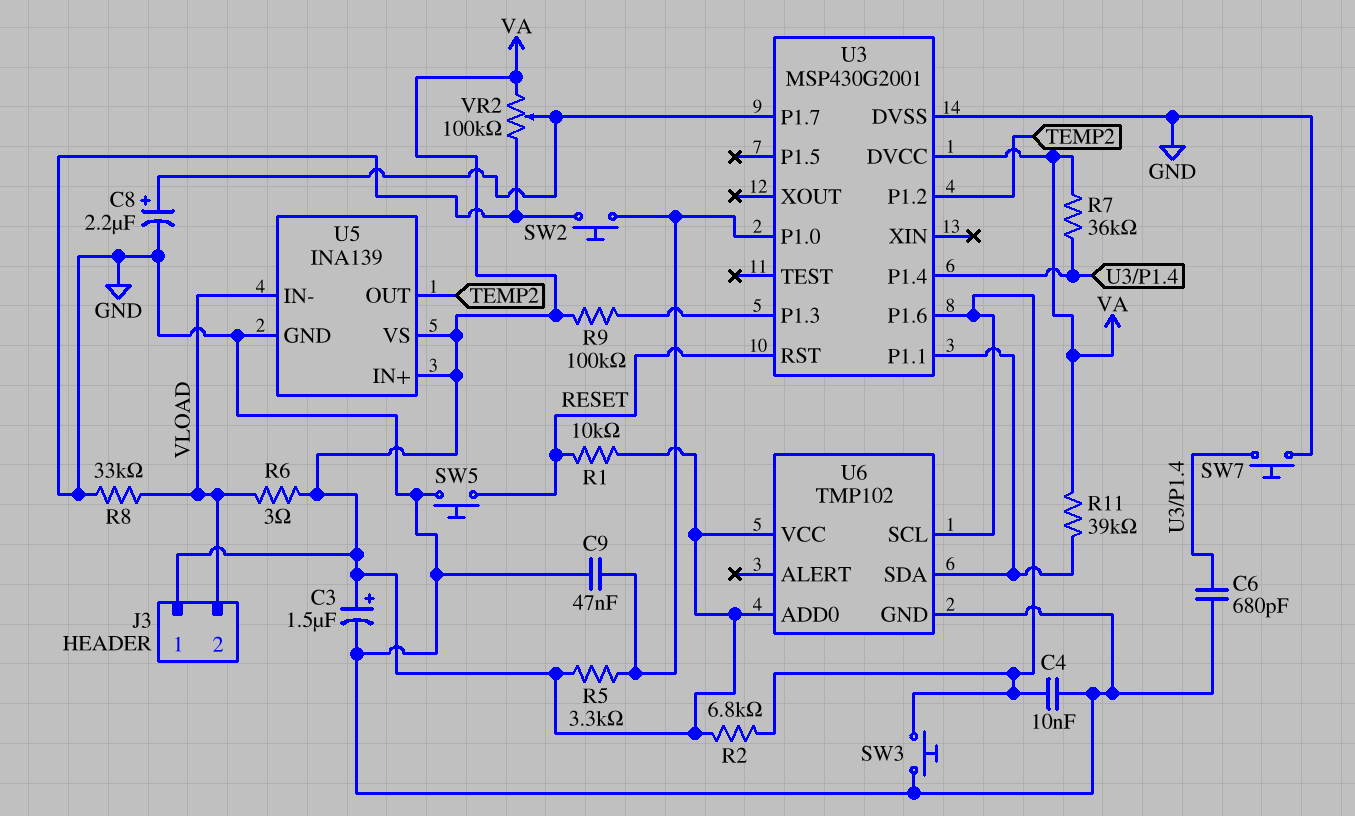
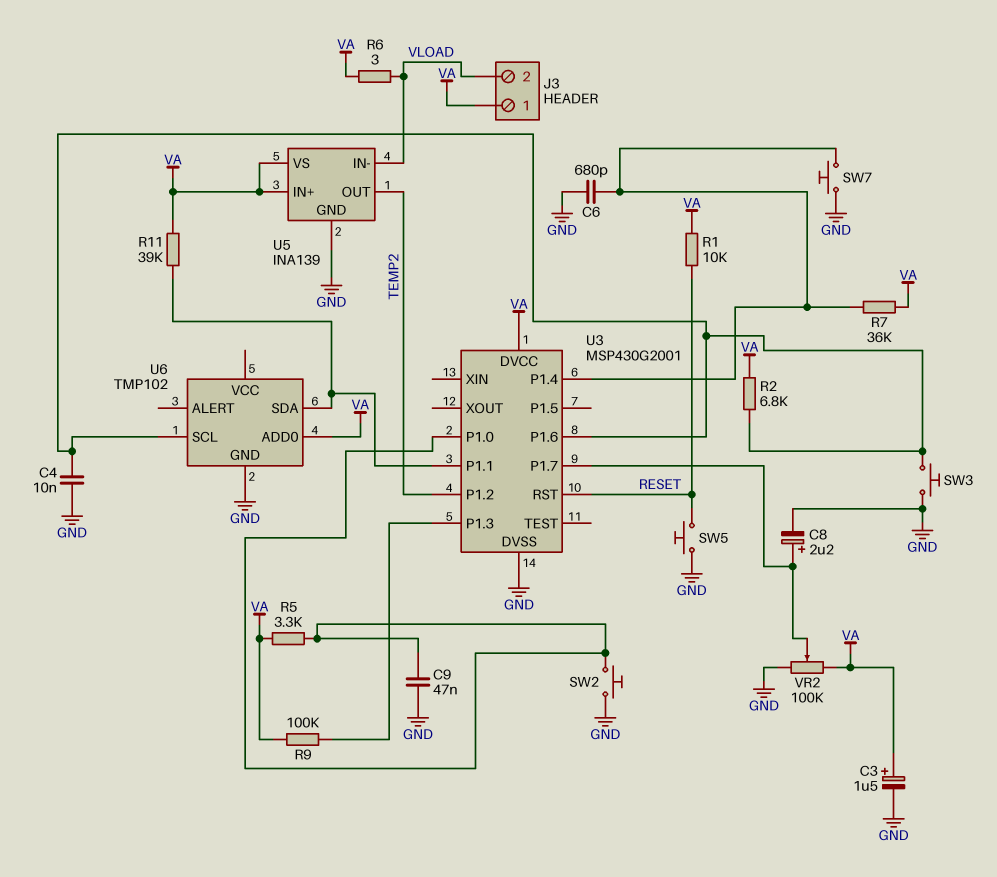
R8: 33k (GND, VLOAD) -> none
U6 pin VCC: VA -> none

